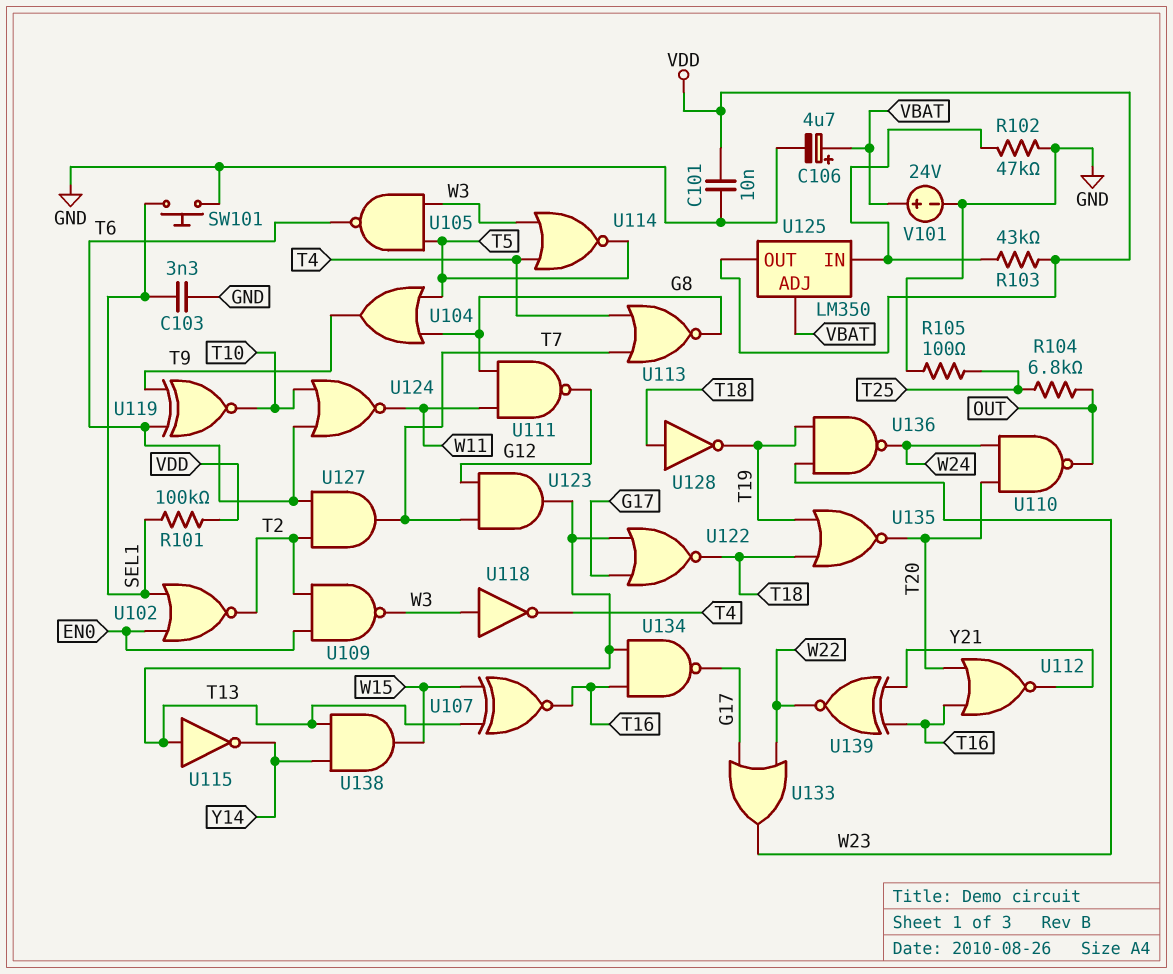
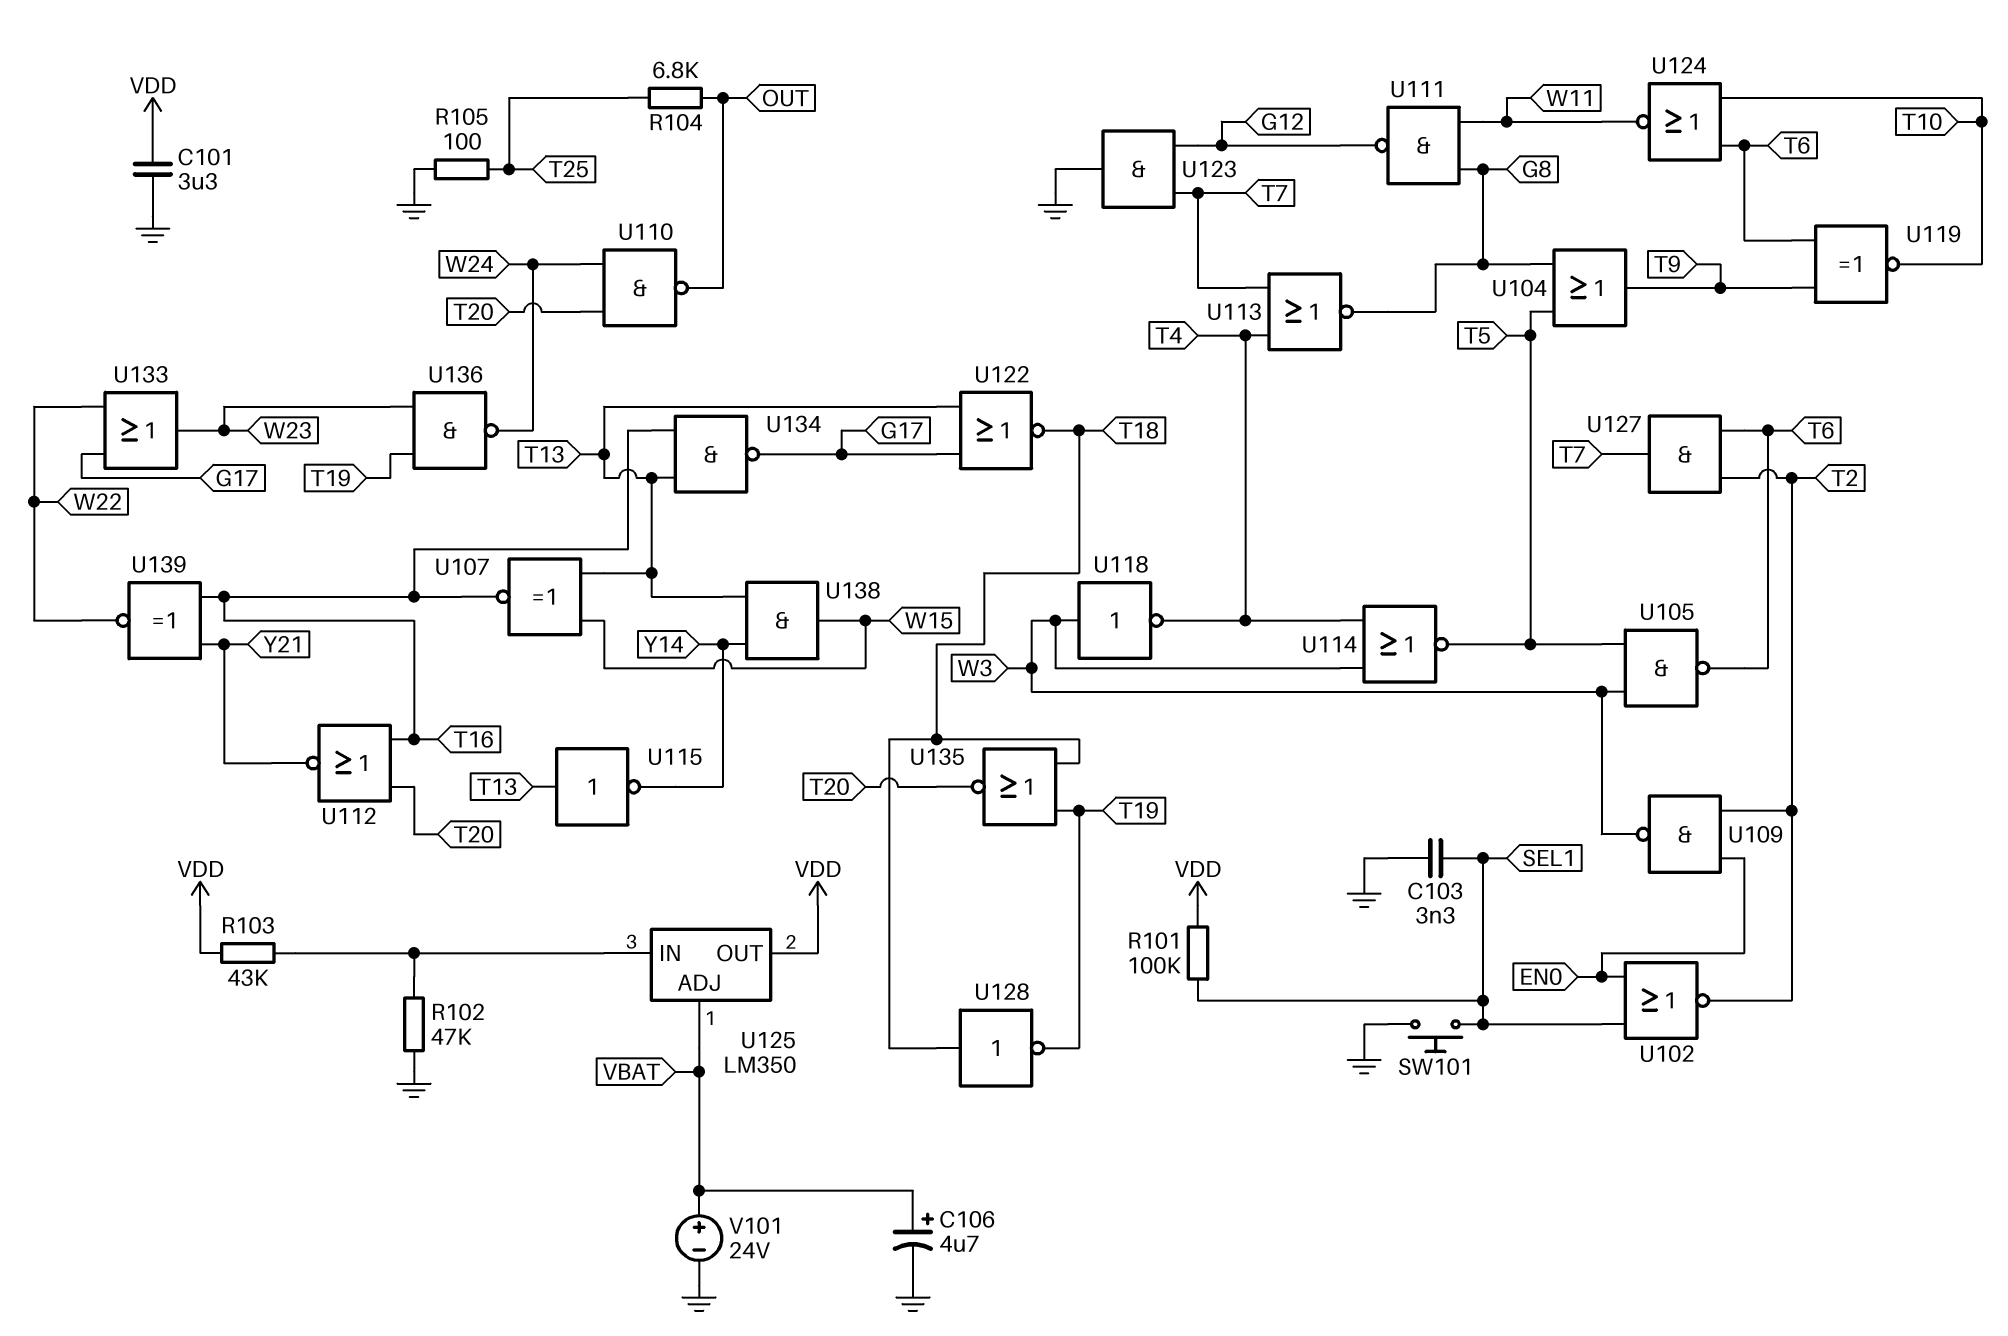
C101: 10nF (GND, VDD) -> 3.3uF (GND, VDD)
U123: AND (in G12, in T7, out T13) -> AND (in G12, in T7, out GND)

